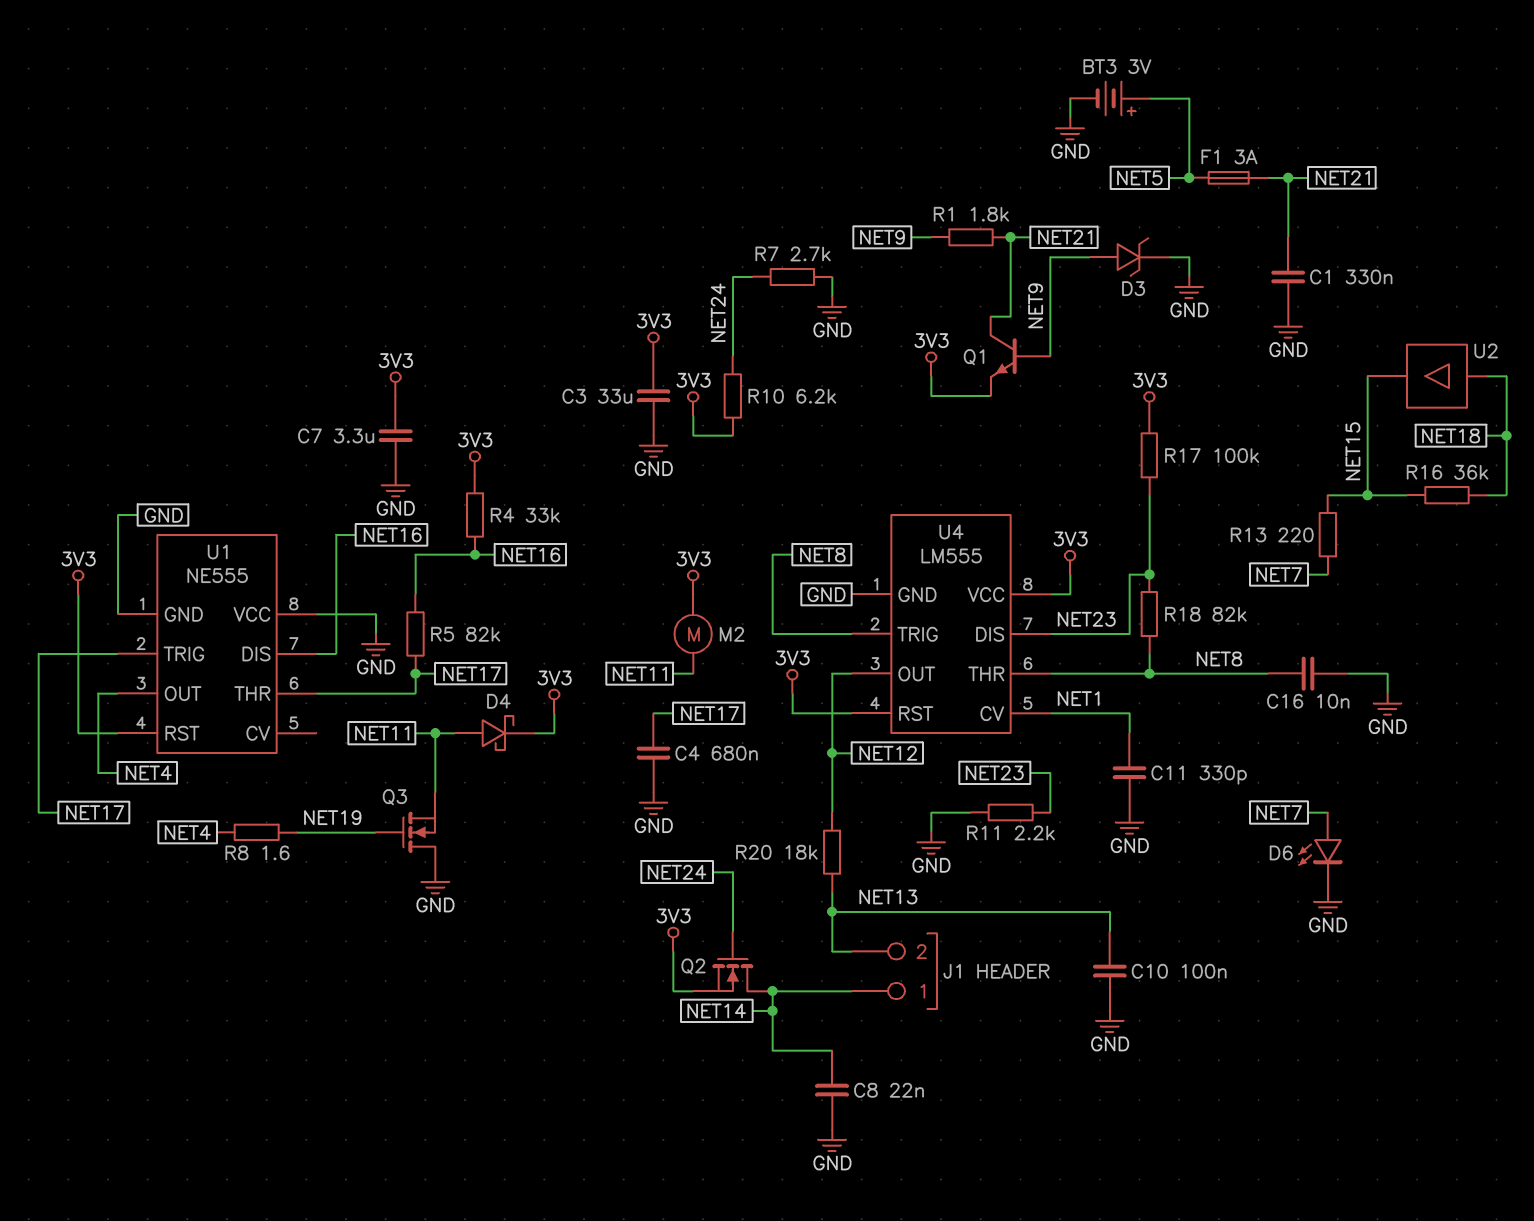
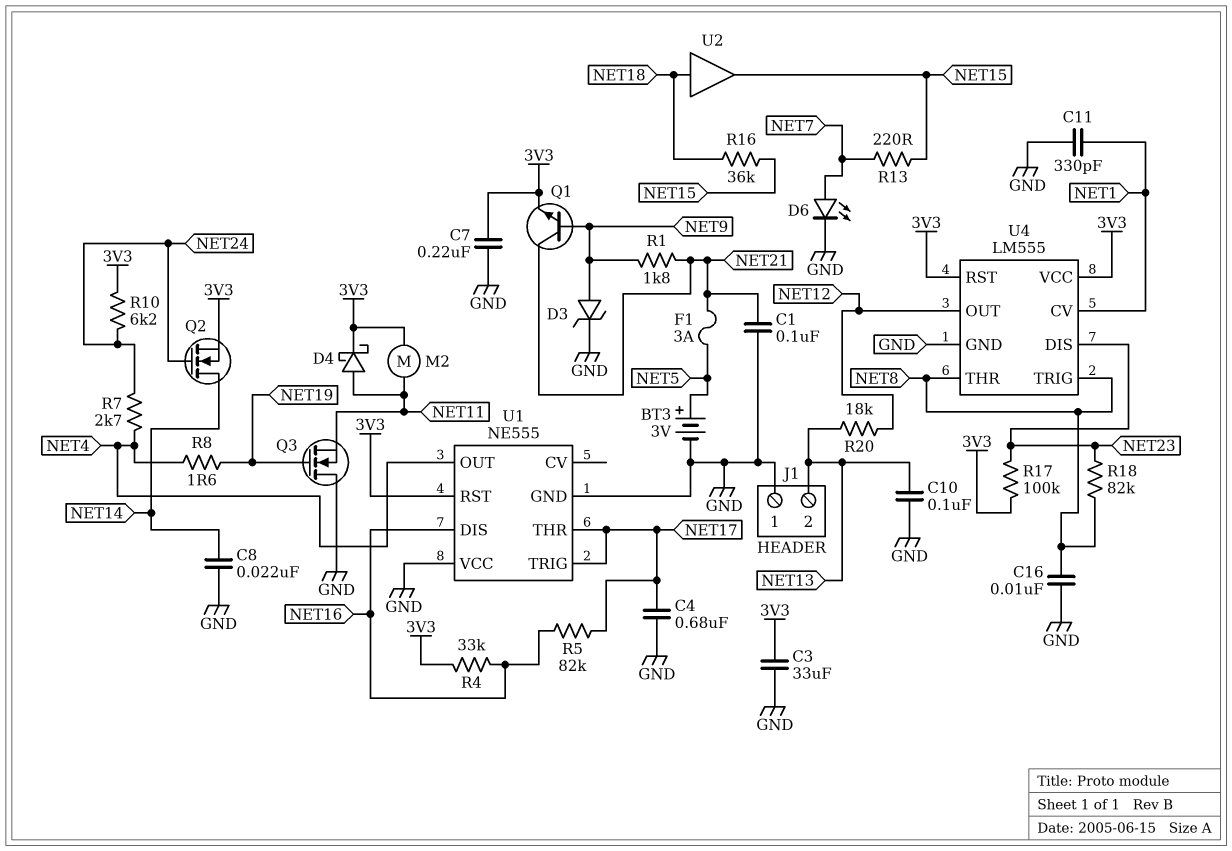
C1: 330nF (GND, NET21) -> 100nF (GND, NET21)
C7: 3.3uF (3V3, GND) -> 220nF (3V3, GND)
J1 pin 1: NET14 -> GND
R7: 2.7k (GND, NET24) -> 2.7k (NET4, NET24)
R11: 2.2k (GND, NET23) -> none

